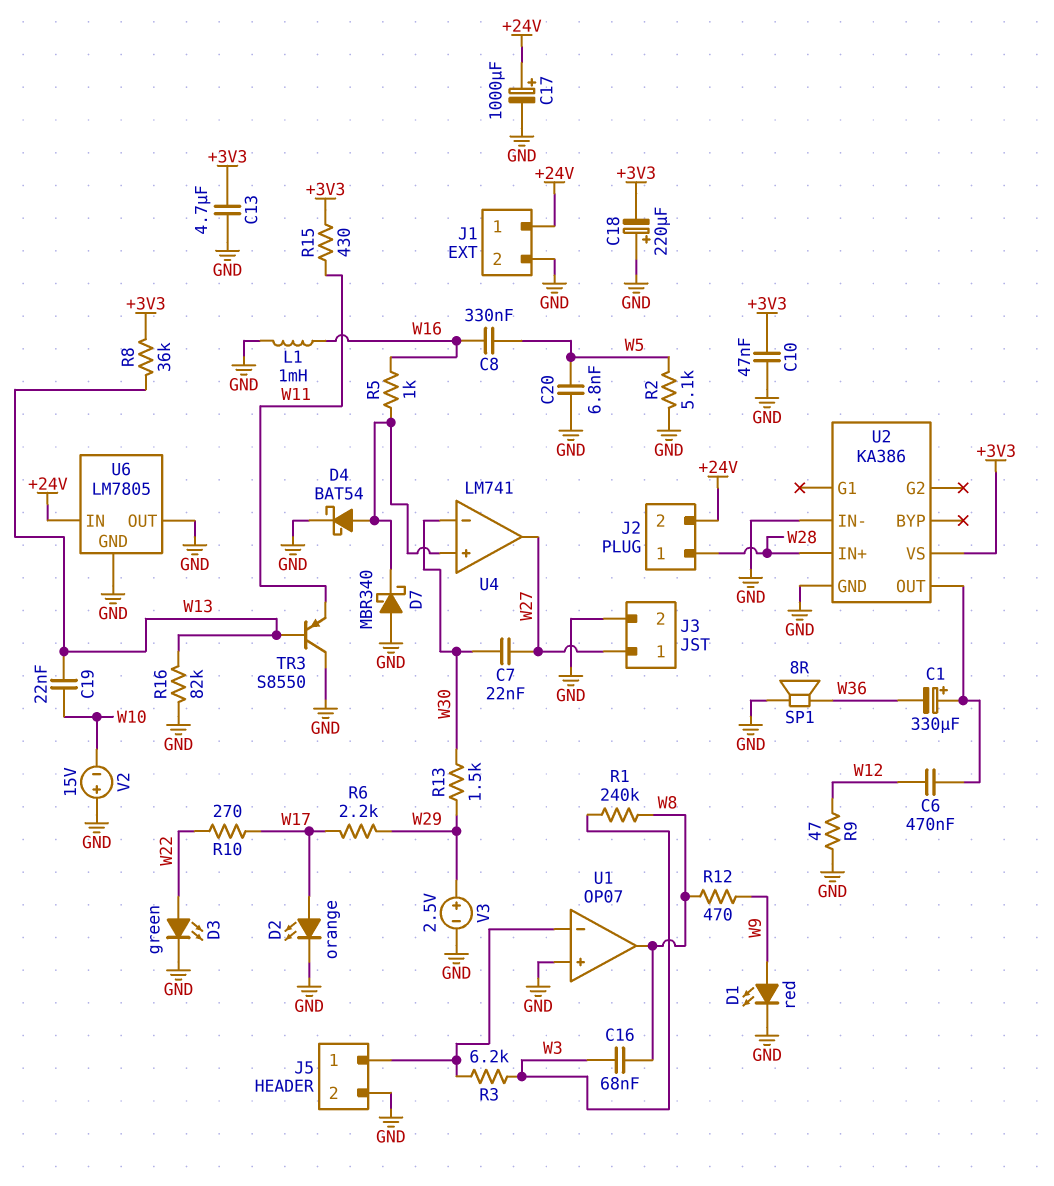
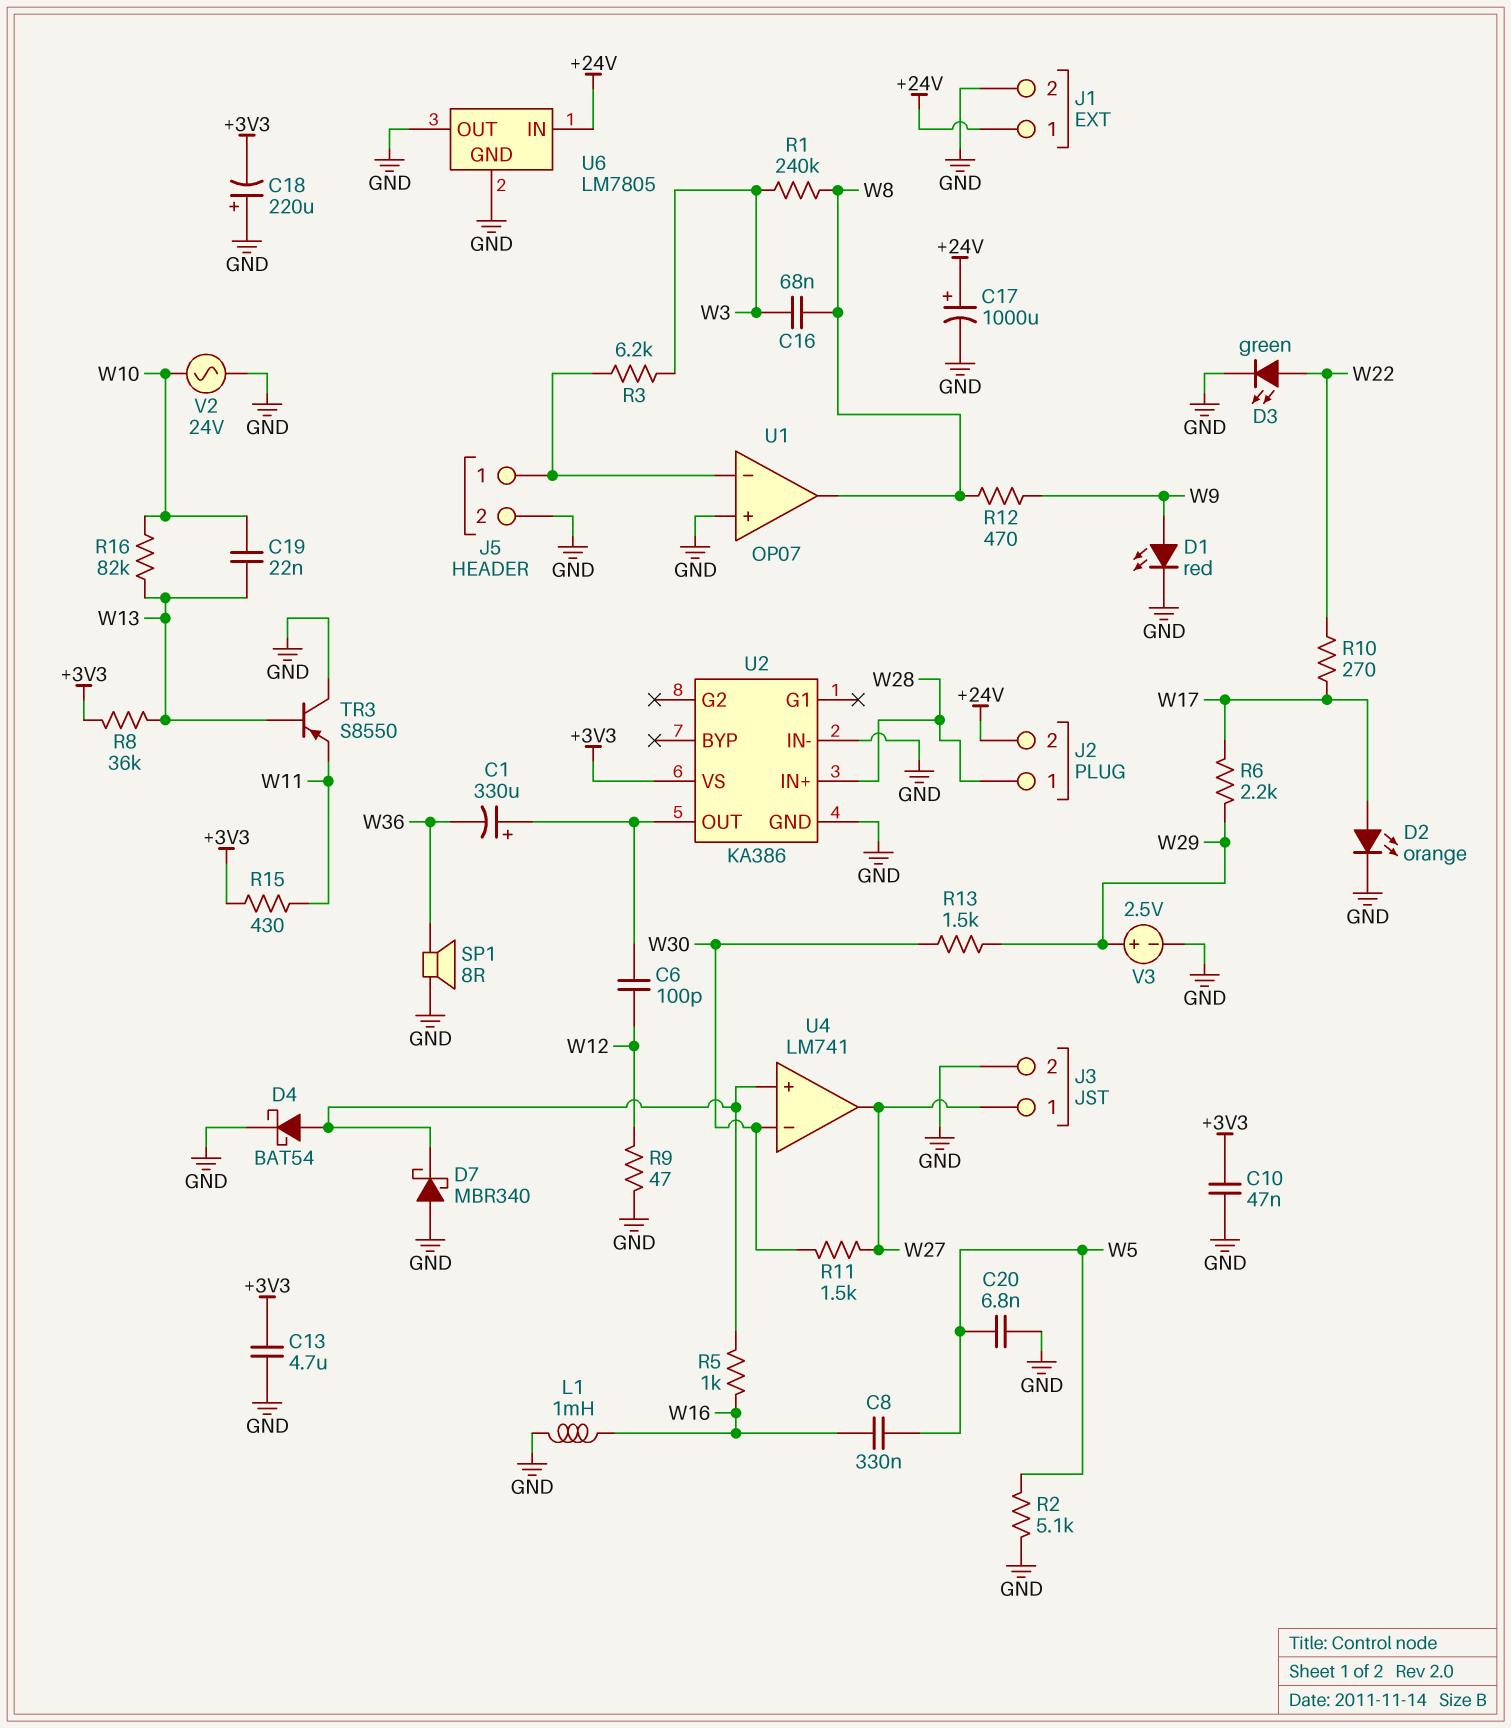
C6: 470nF (U2/OUT, W12) -> 100pF (U2/OUT, W12)
C7: 22nF (W27, W30) -> none
R11: none -> 1.5k (W27, W30)
R16: 82k (GND, W13) -> 82k (W10, W13)
V2: 15V (plus GND, minus W10) -> AC 24V (GND, W10)

